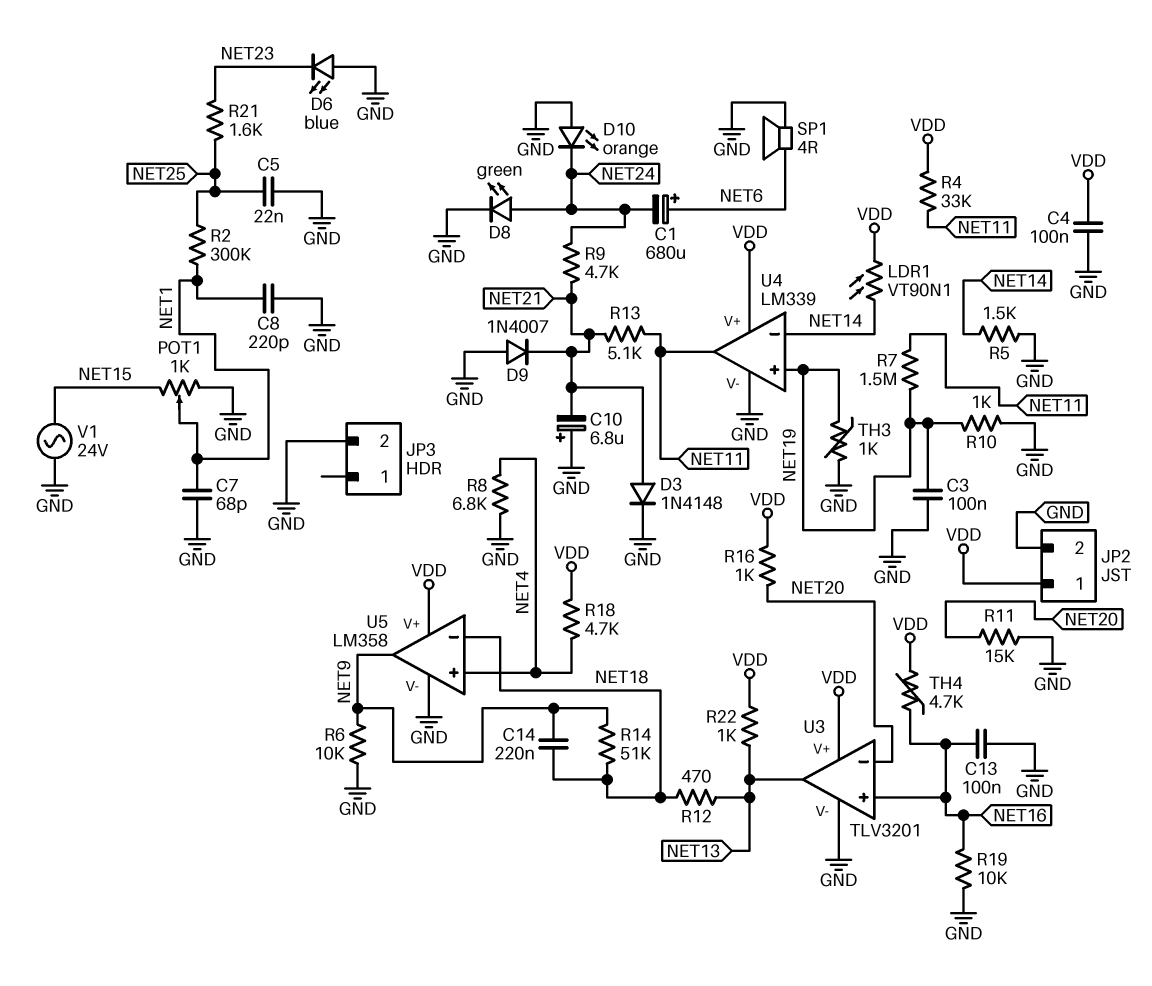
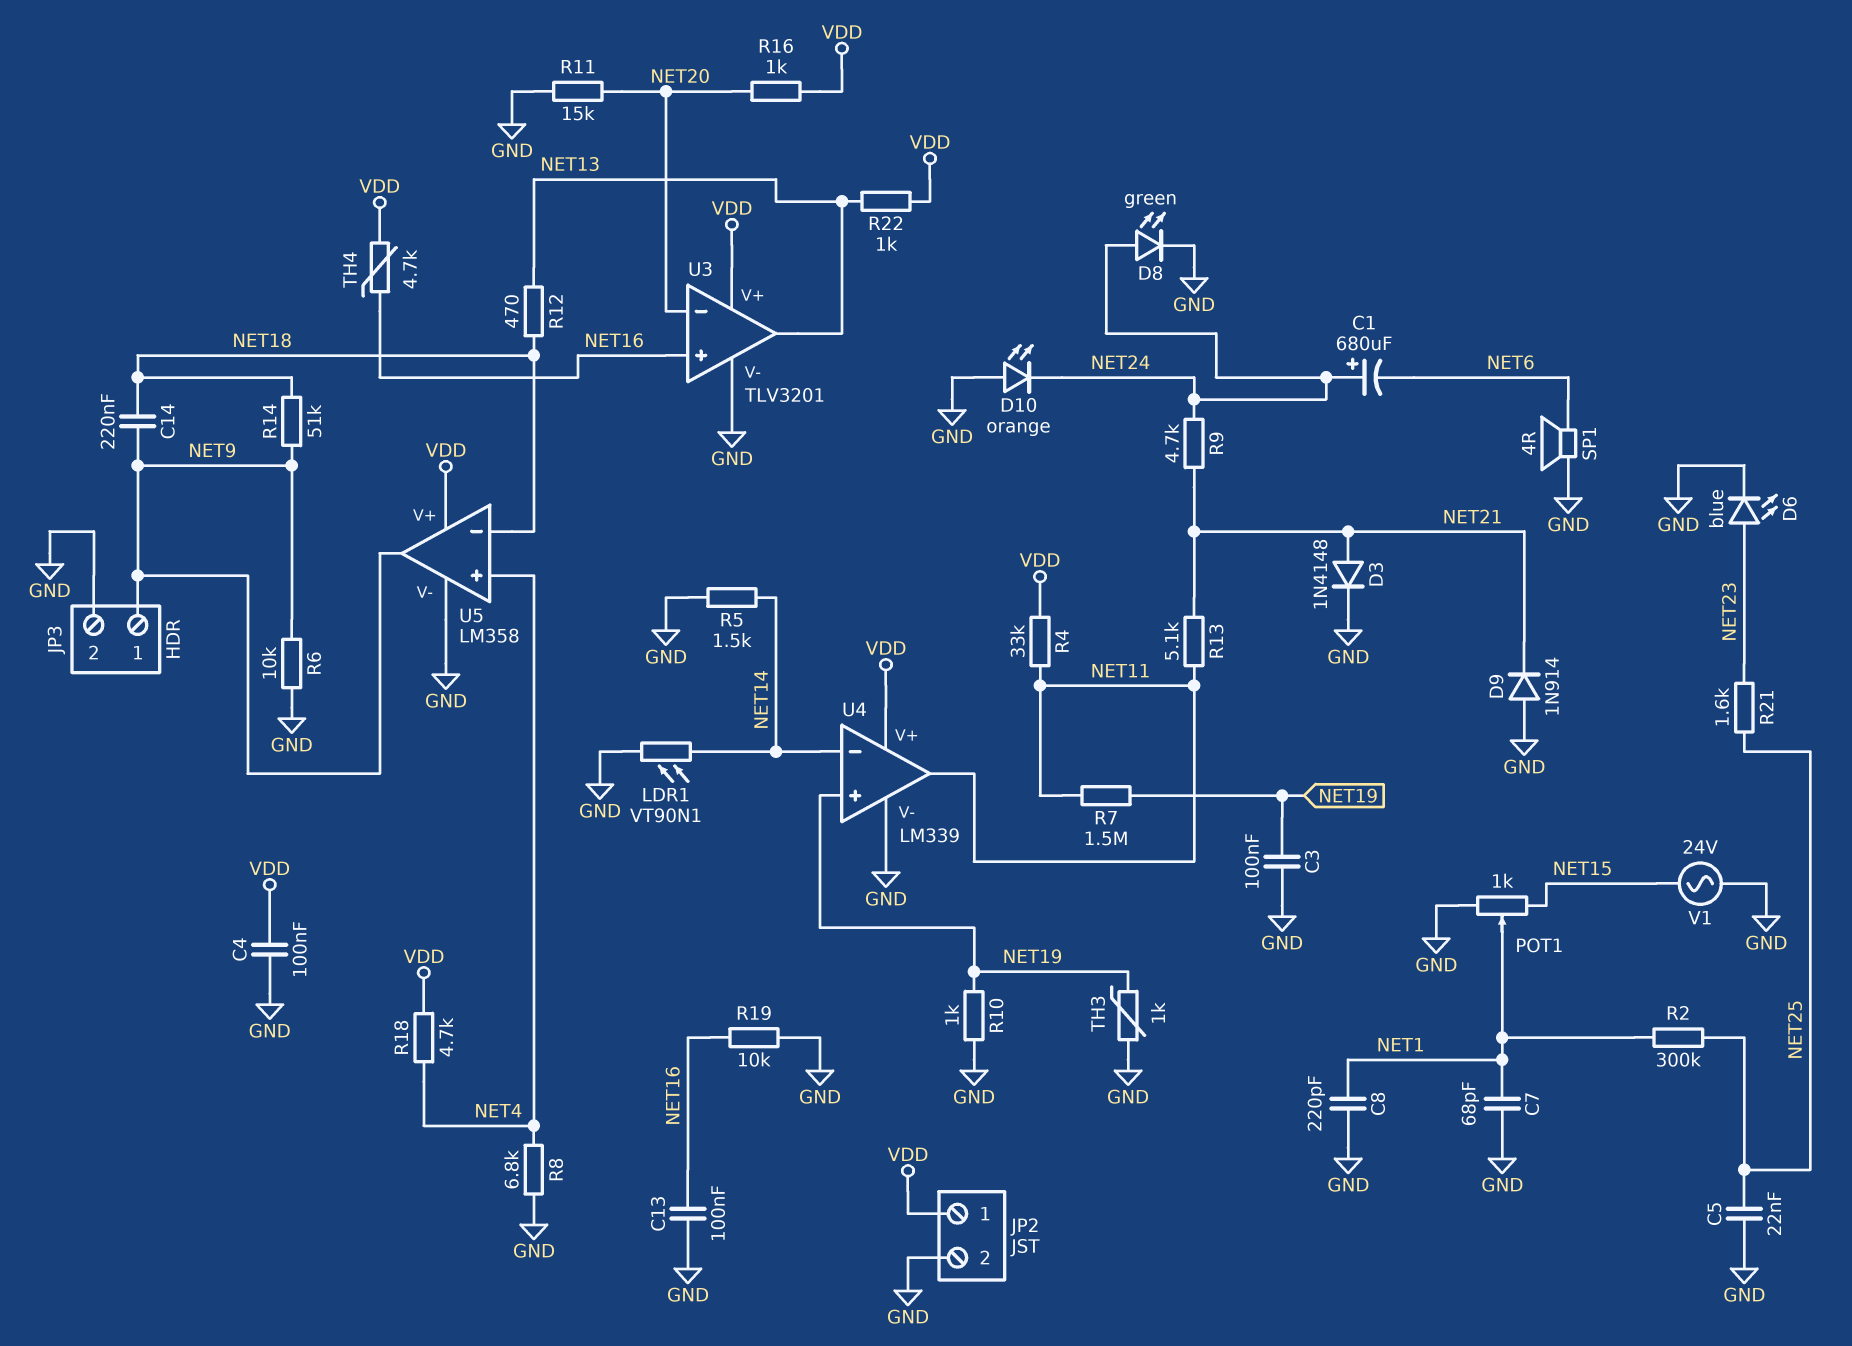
C1: 680uF (plus NET6, minus NET24) -> 680uF (plus NET24, minus NET6)
C10: 6.8uF (plus GND, minus NET21) -> none
D6: LED blue (A GND, K NET23) -> LED blue (A NET23, K GND)
D9: diode 1N4007 (A GND, K NET21) -> diode 1N914 (A GND, K NET21)
JP3 pin 1: none -> NET9
LDR1: VT90N1 (NET14, VDD) -> VT90N1 (GND, NET14)

